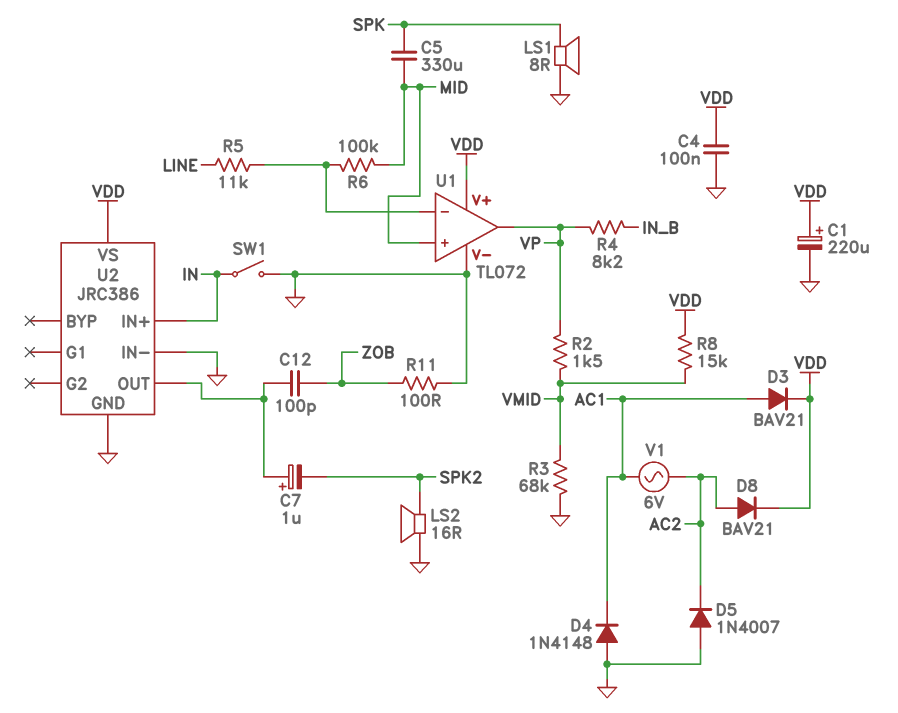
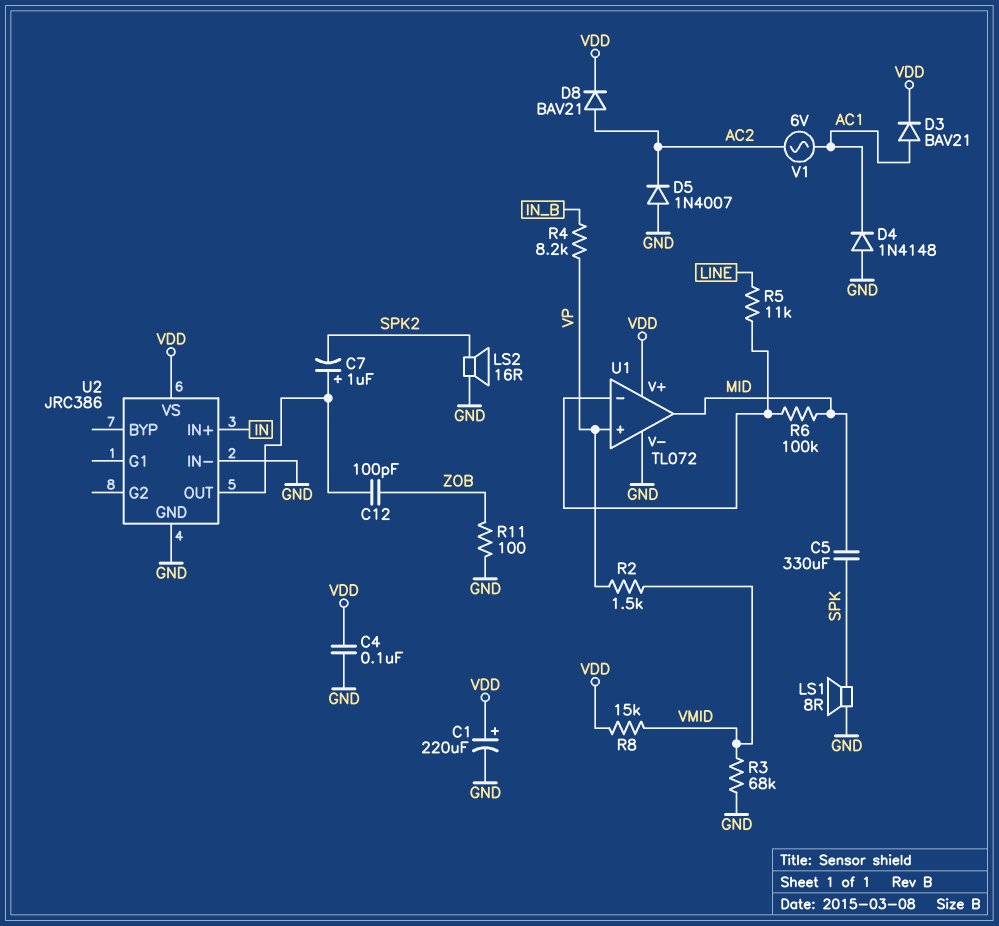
SW1: switch (GND, IN) -> none
U1 pin in+: MID -> VP
U1 pin out: VP -> MID

